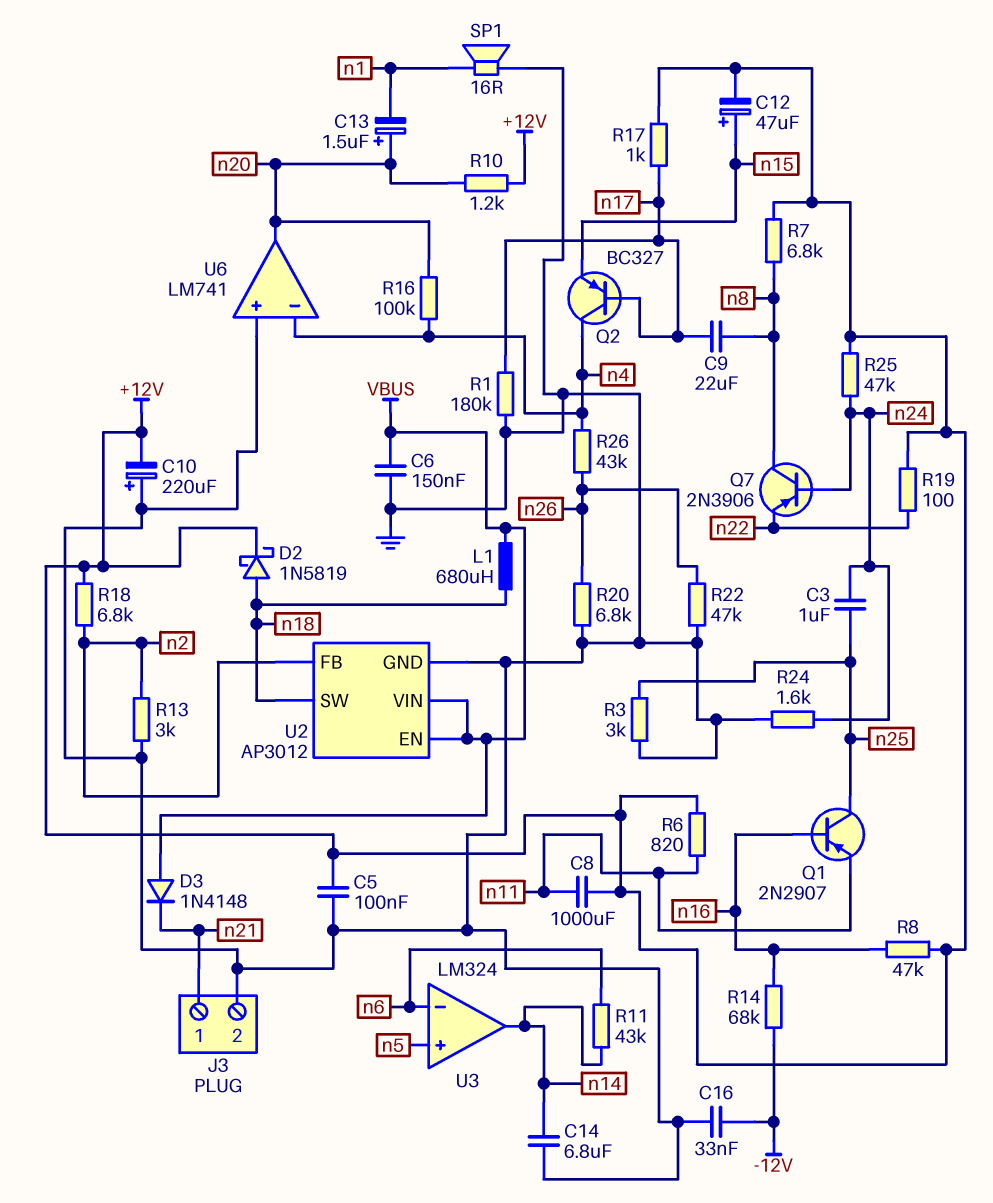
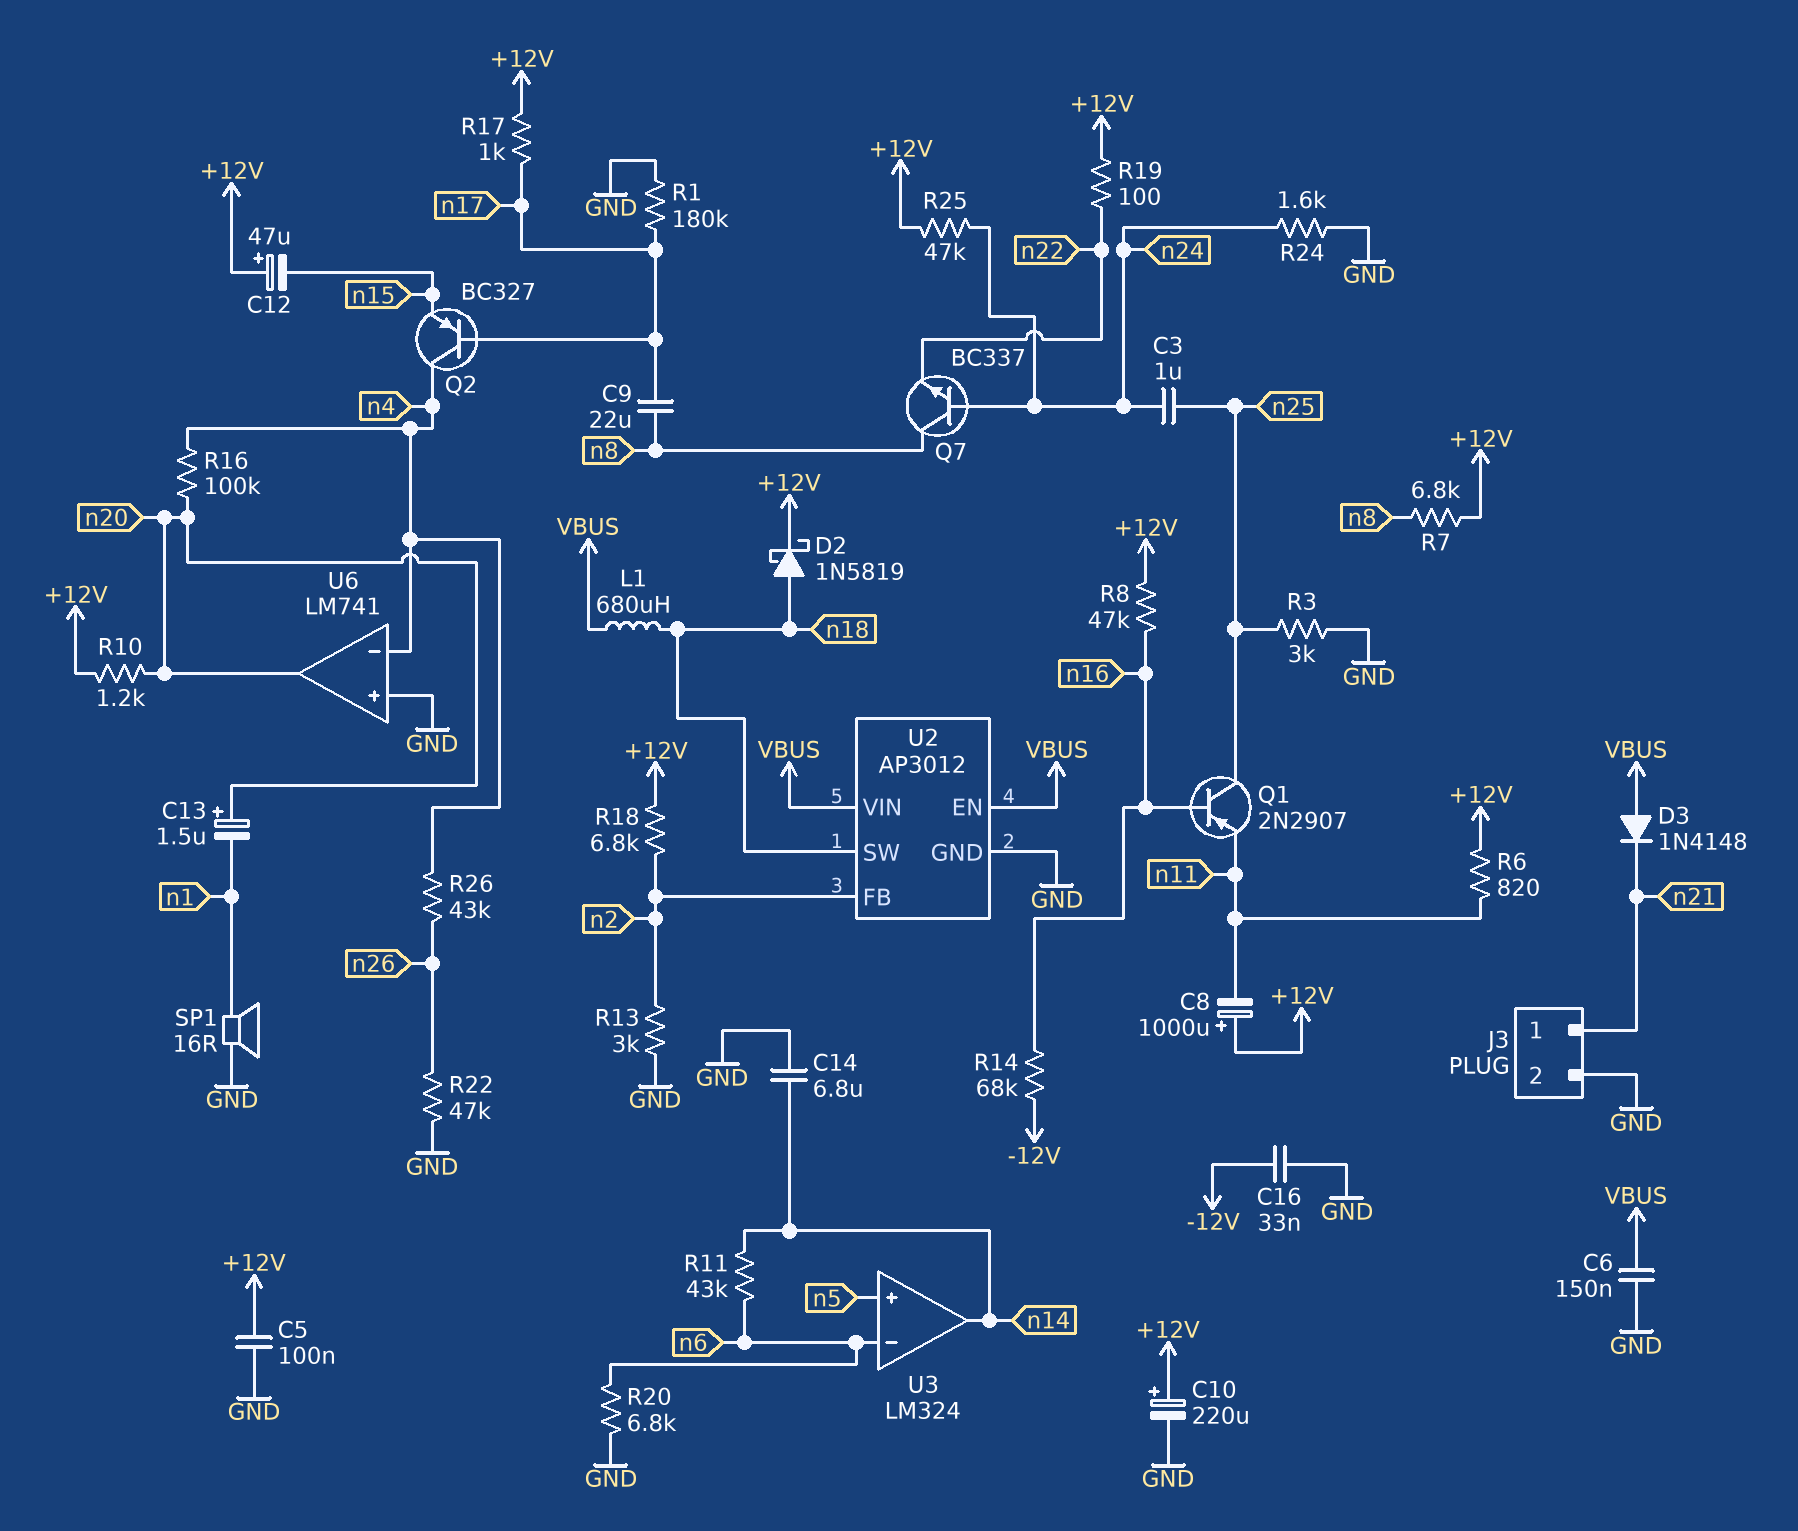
C8: 1000uF (+12V, n11) -> 1000uF (plus +12V, minus n11)
C10: 220uF (plus GND, minus +12V) -> 220uF (plus +12V, minus GND)
C12: 47uF (plus n15, minus +12V) -> 47uF (plus +12V, minus n15)
Q7: PNP 2N3906 (B n24, C n8, E n22) -> NPN BC337 (B n24, C n8, E n22)
R20: 6.8k (GND, n26) -> 6.8k (GND, n6)

